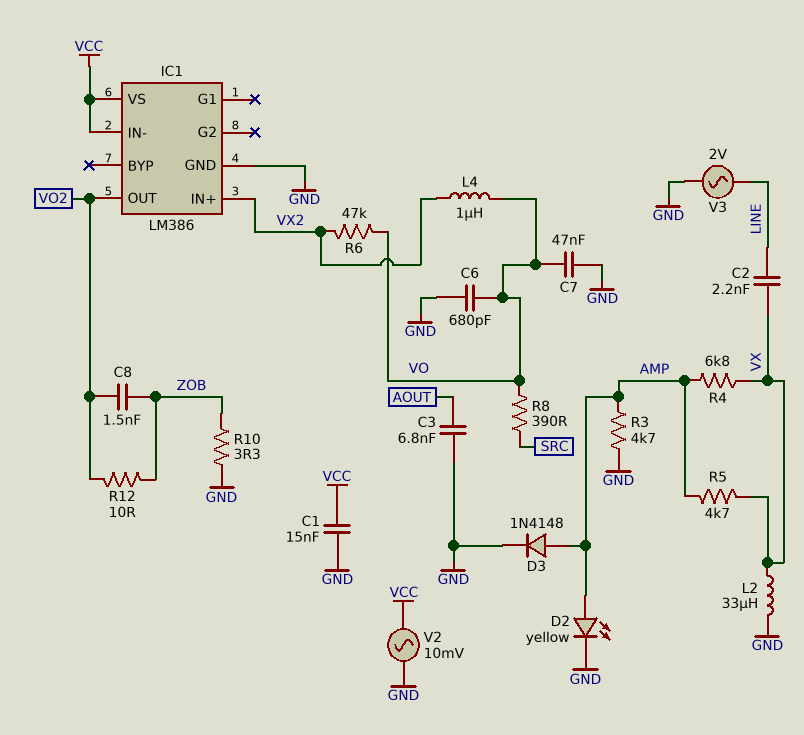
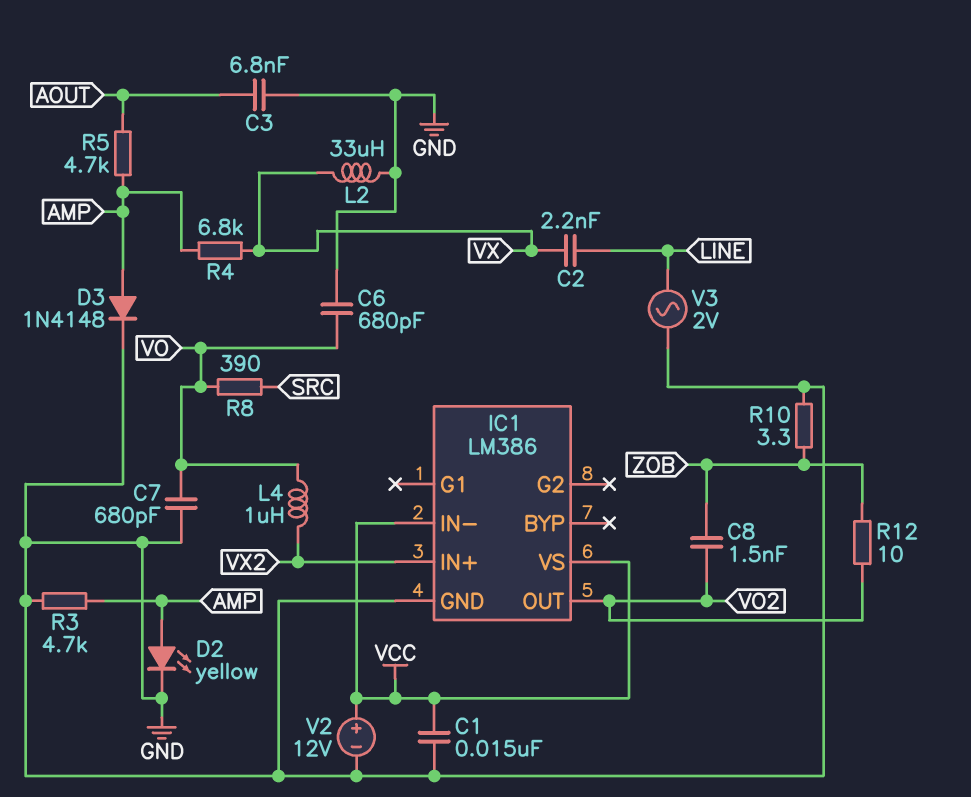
C7: 47nF (GND, VO) -> 680pF (GND, VO)
R5: 4.7k (AMP, VX) -> 4.7k (AMP, AOUT)
R6: 47k (VO, VX2) -> none
V2: AC 10mV (GND, VCC) -> 12V (plus VCC, minus GND)

